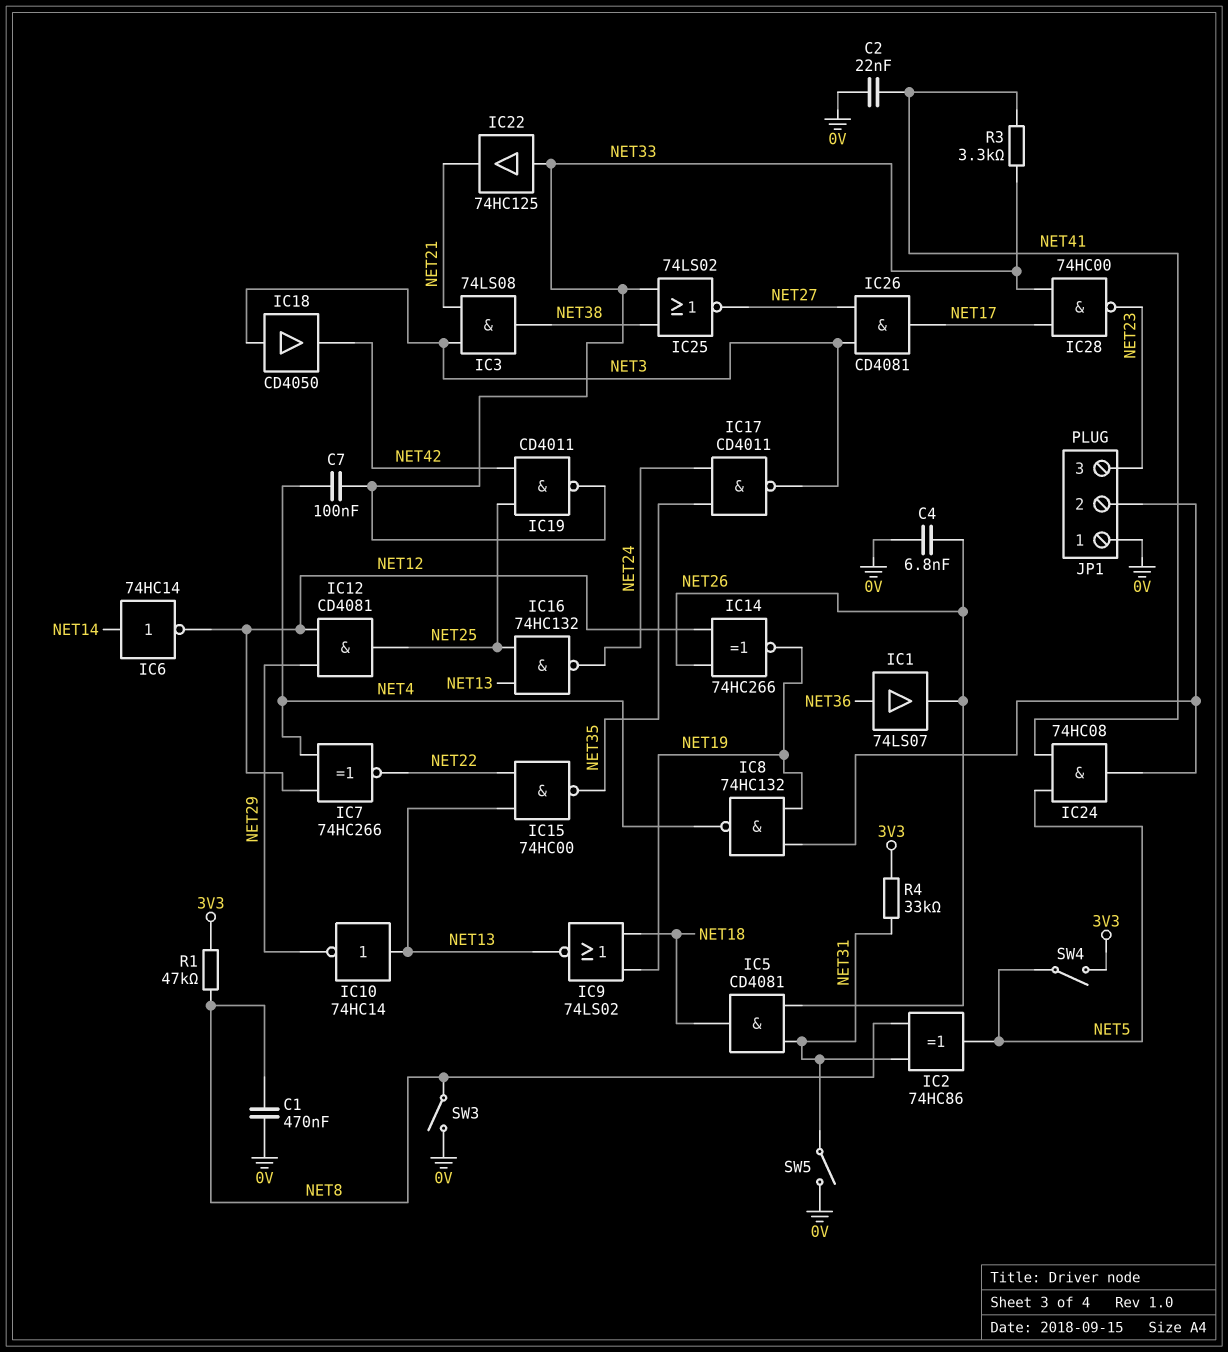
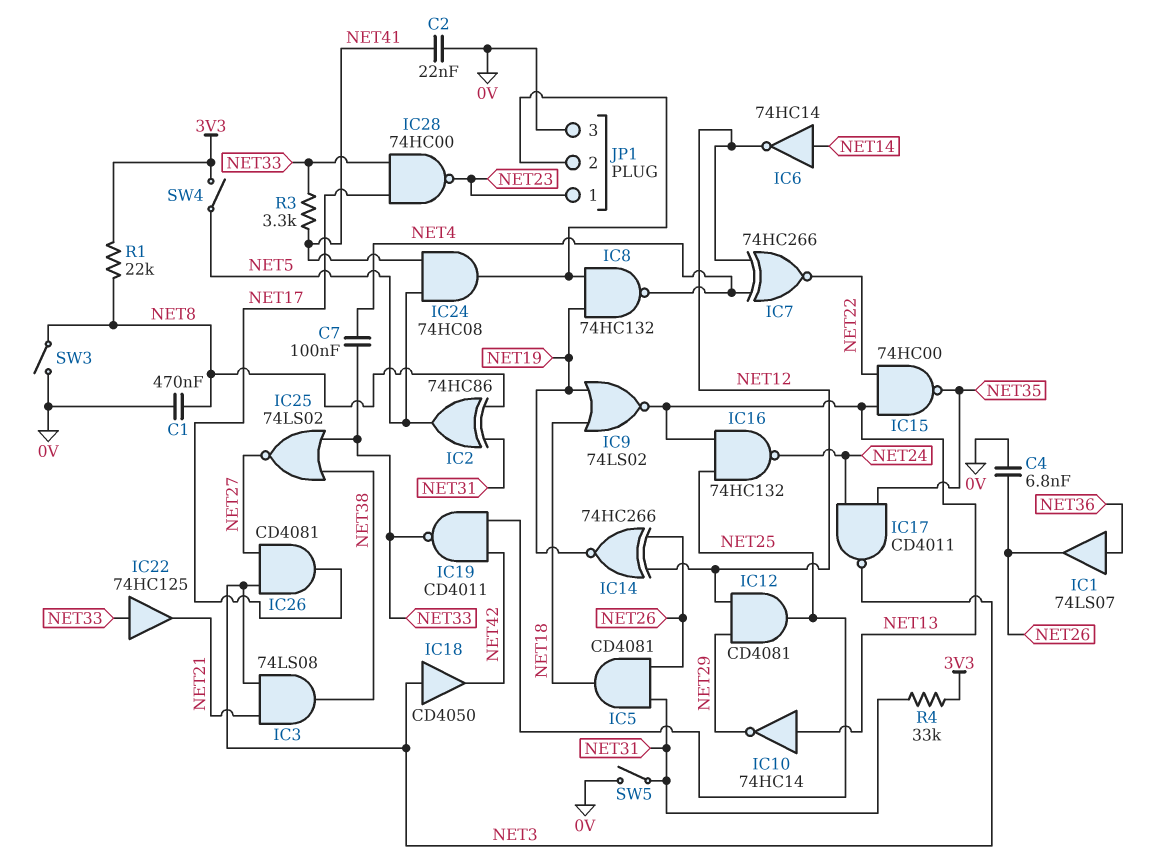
JP1 pin 1: 0V -> NET23
JP1 pin 3: NET23 -> 0V
R1: 47k (3V3, NET8) -> 22k (3V3, NET8)

